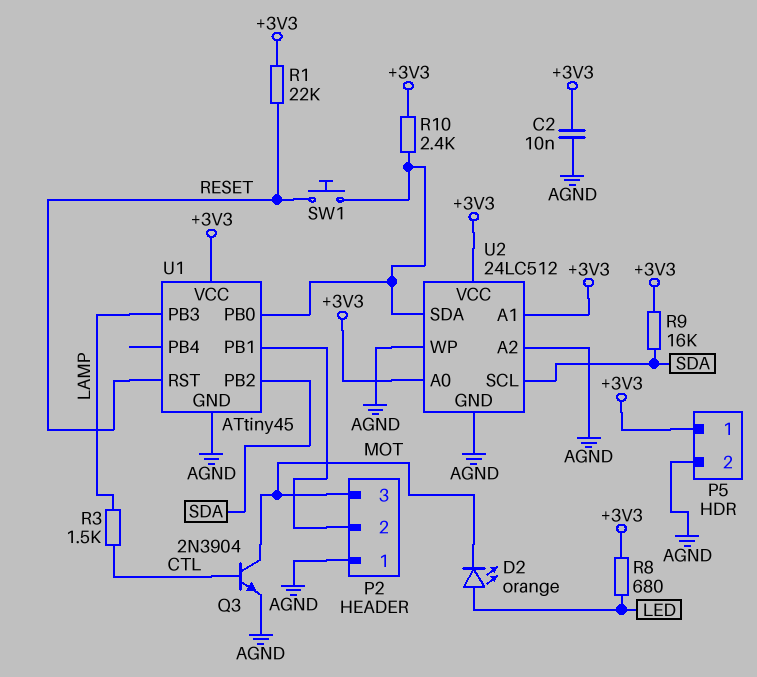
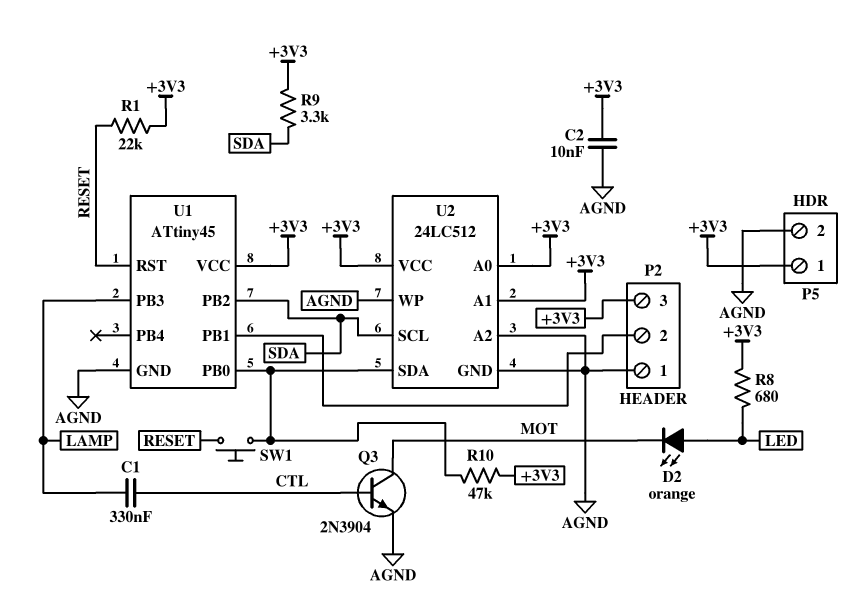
C1: none -> 330nF (CTL, LAMP)
P2 pin 3: MOT -> +3V3
R3: 1.5k (CTL, LAMP) -> none
R9: 16k (+3V3, SDA) -> 3.3k (+3V3, SDA)
R10: 2.4k (+3V3, U1/PB0) -> 47k (+3V3, U1/PB0)

